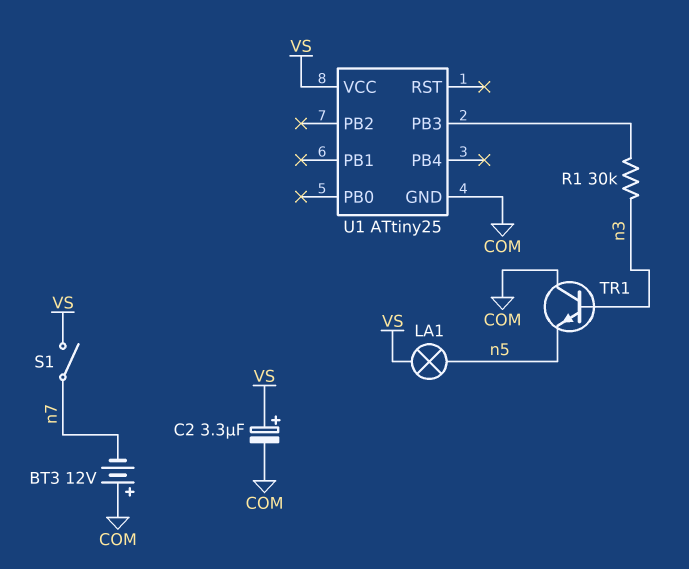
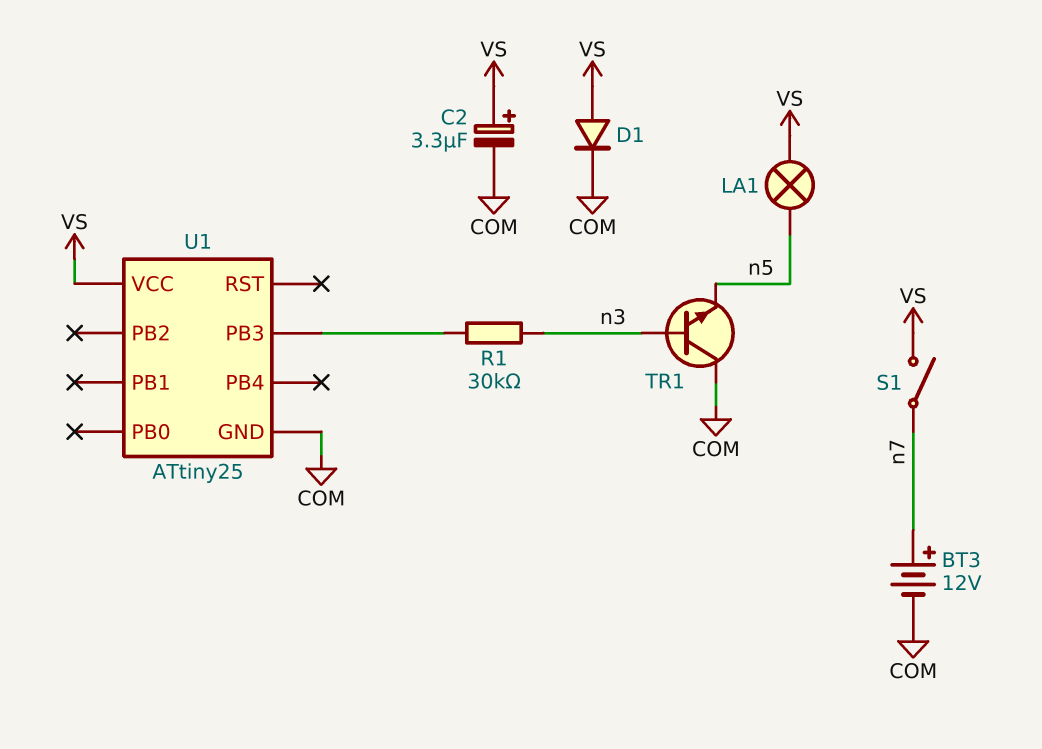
BT3: 12V (plus COM, minus n7) -> 12V (plus n7, minus COM)
D1: none -> diode (A VS, K COM)

